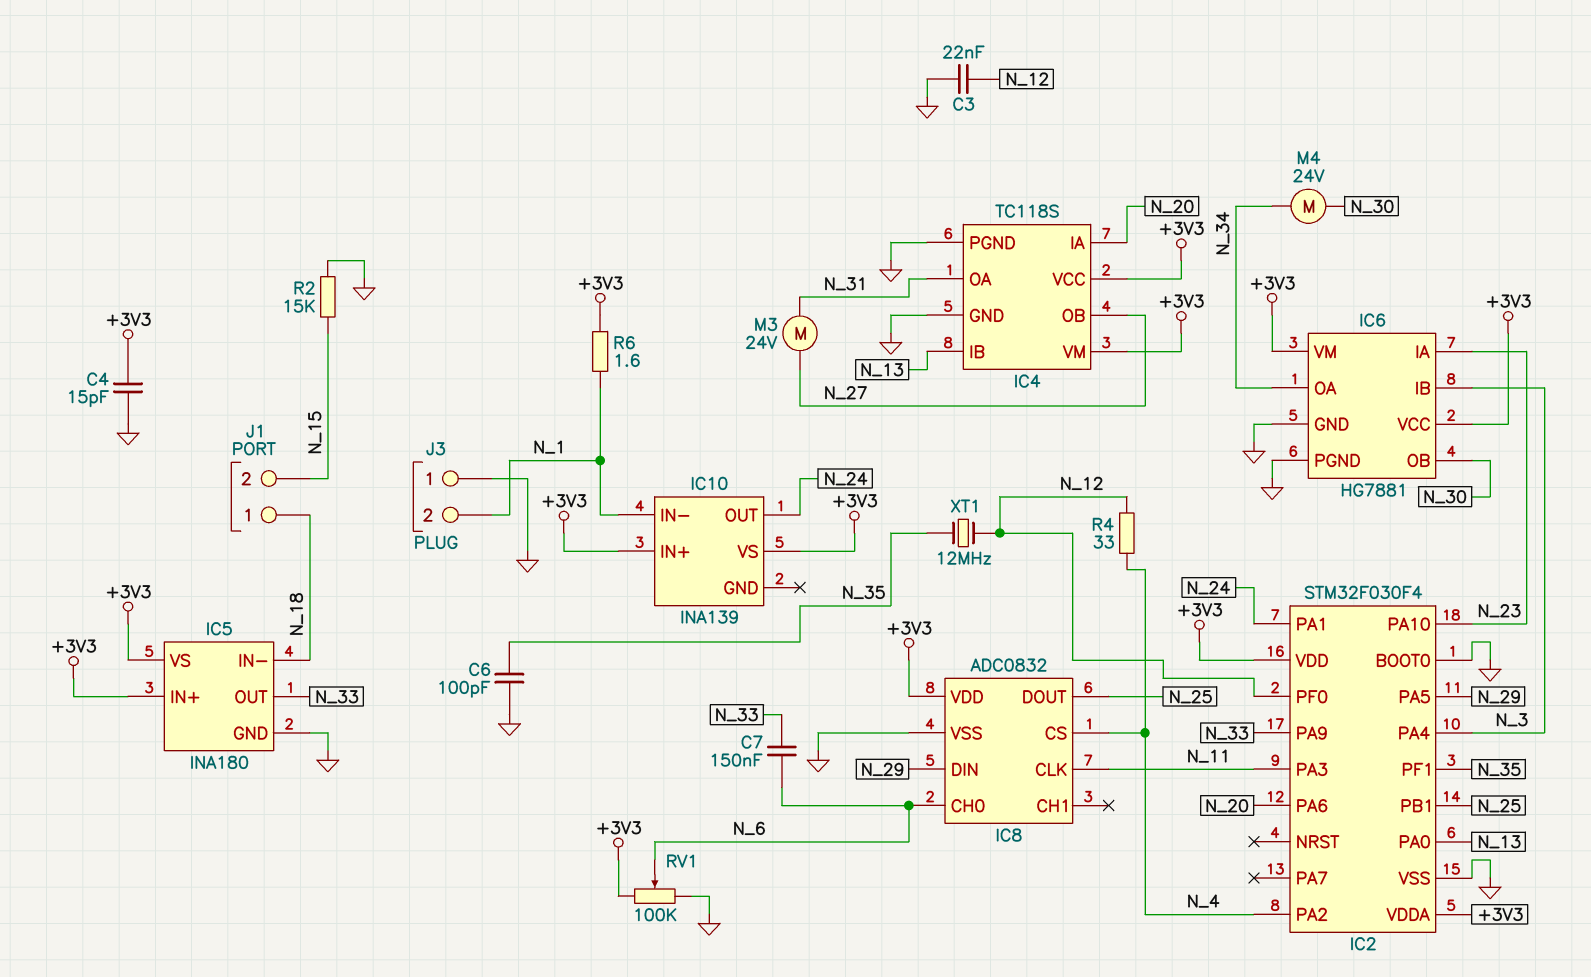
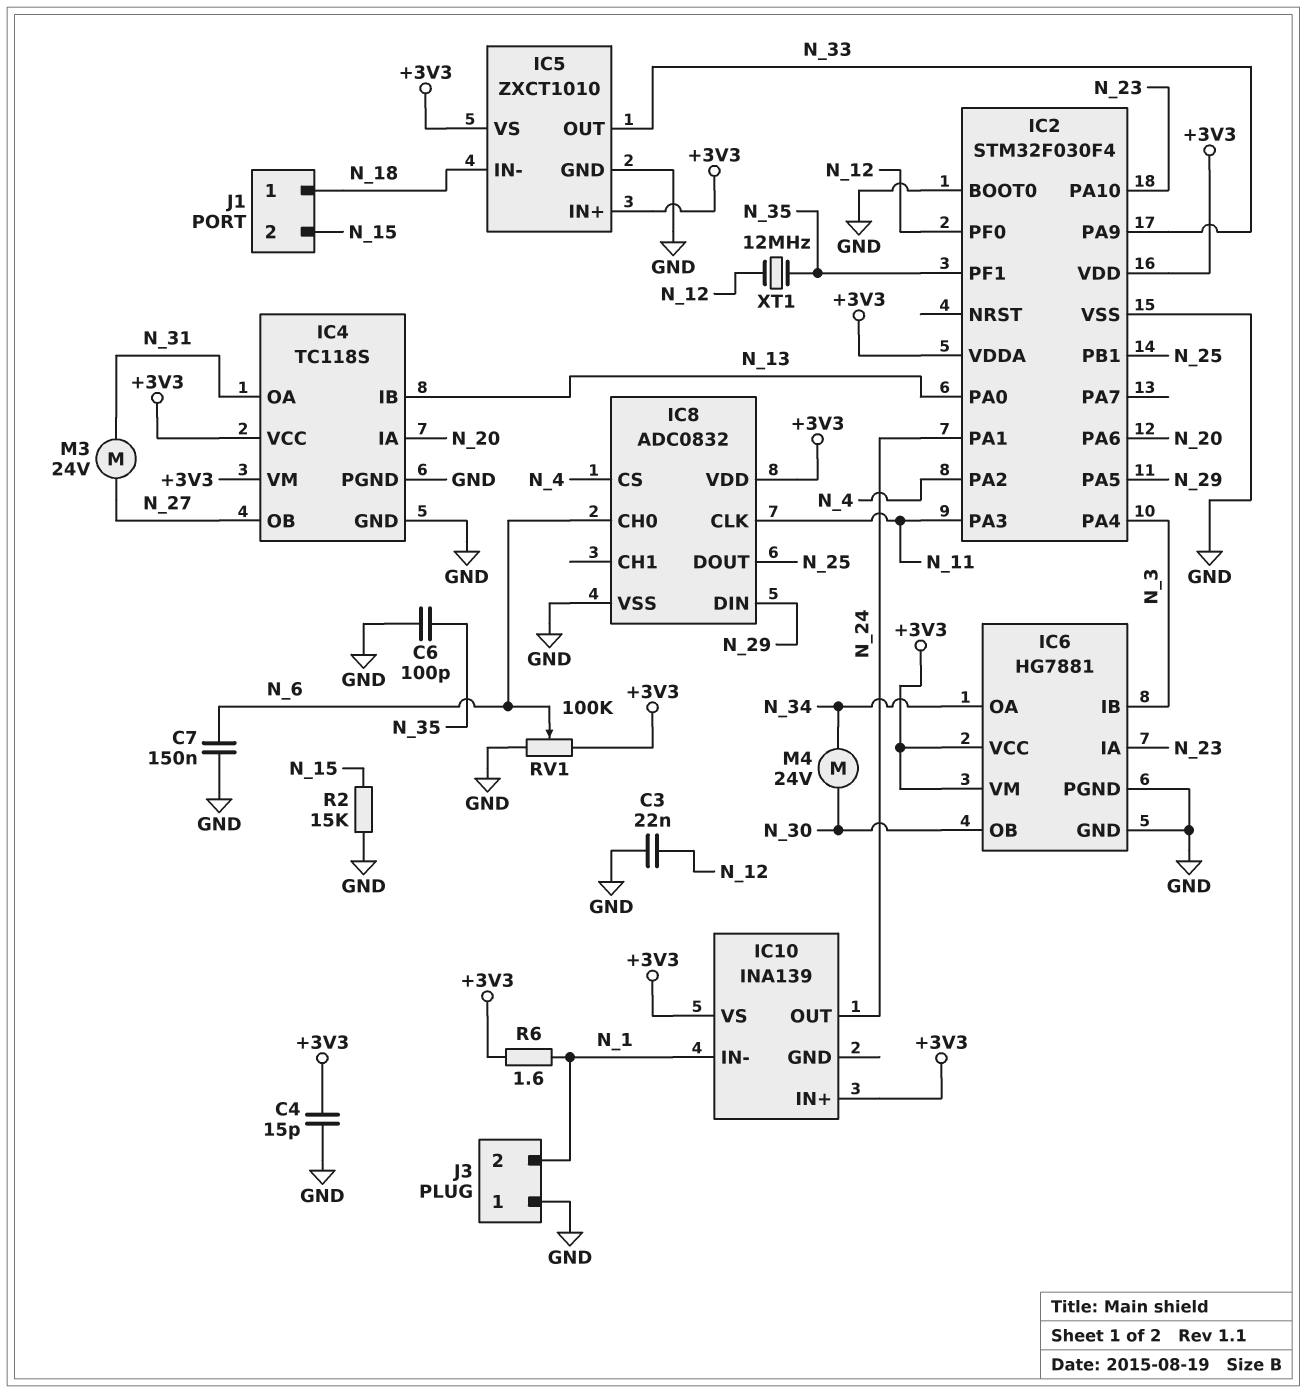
C7: 150nF (N_6, N_33) -> 150nF (GND, N_6)
IC5: INA180 -> ZXCT1010
R4: 33 (N_4, N_12) -> none

